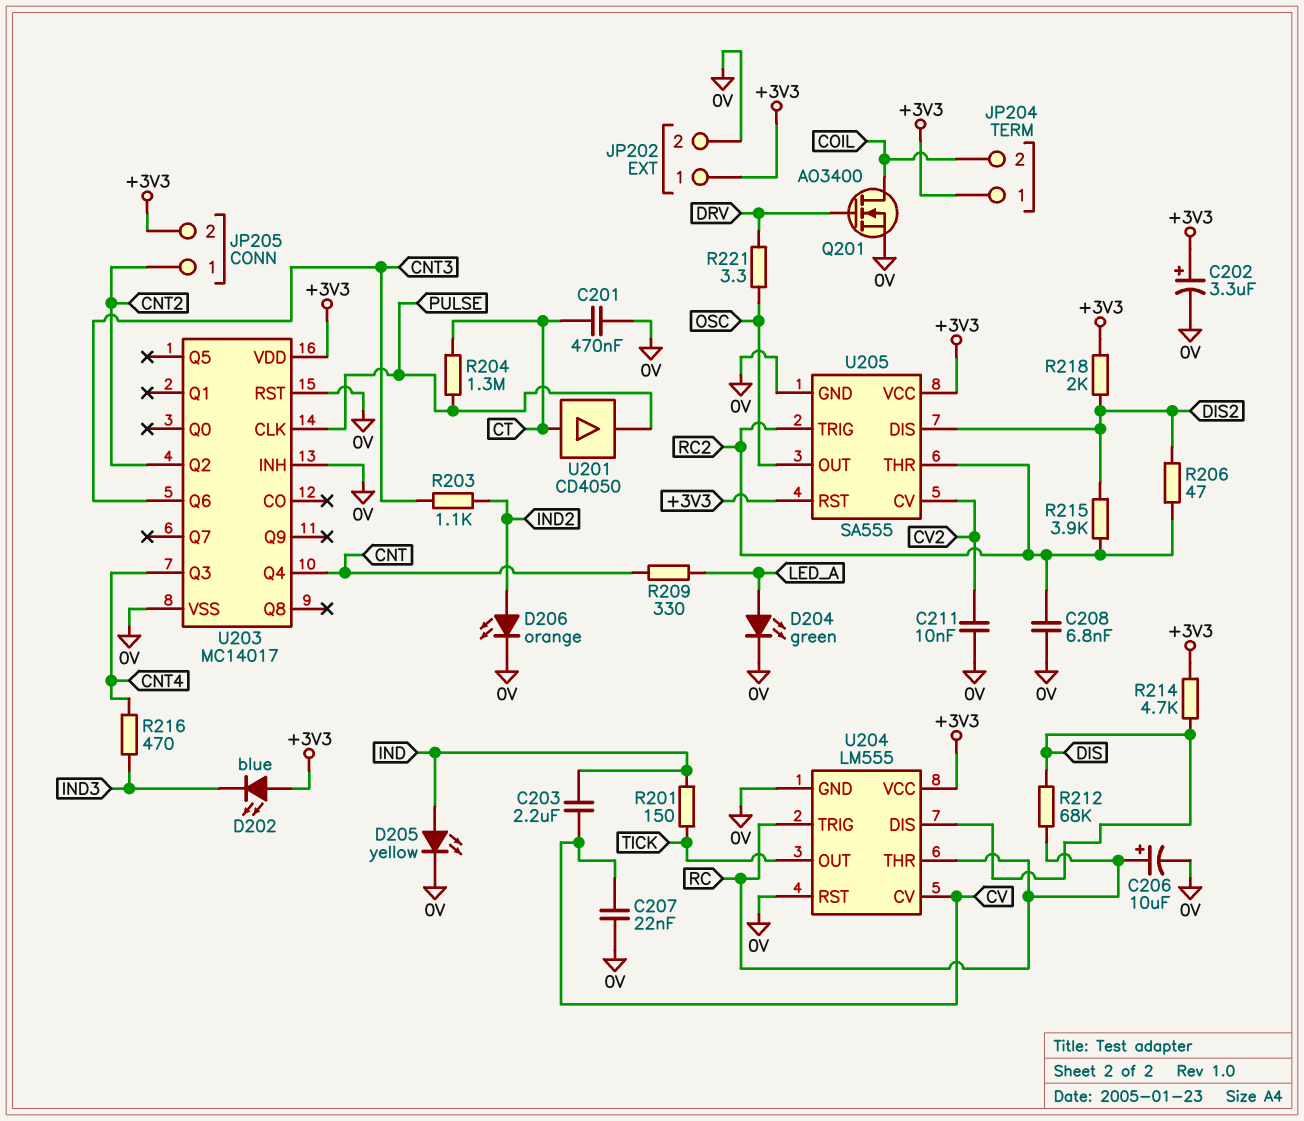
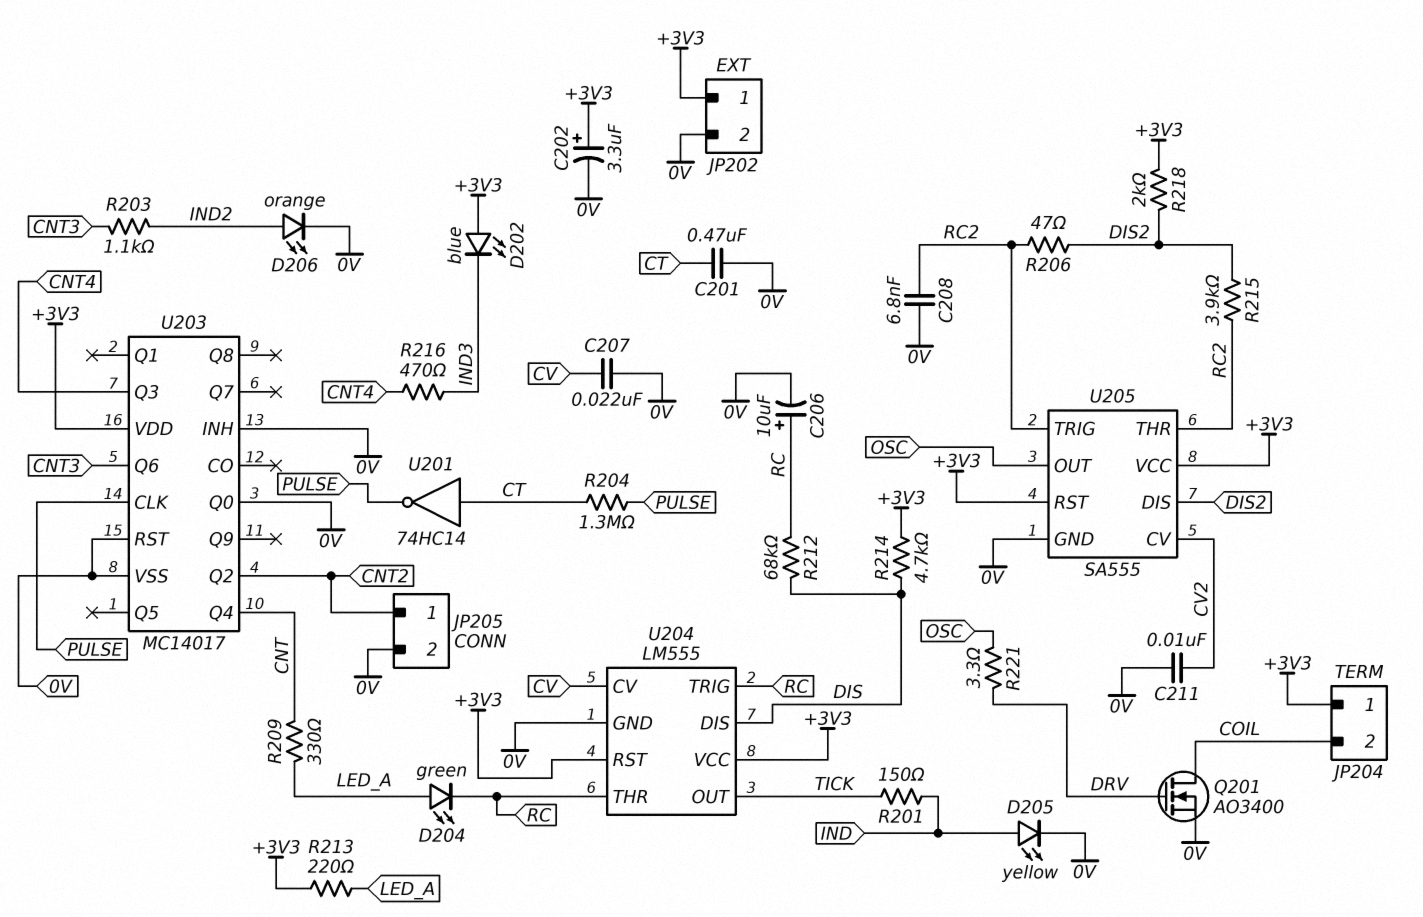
C203: 2.2uF (CV, IND) -> none
D204: LED green (A LED_A, K 0V) -> LED green (A LED_A, K RC)
JP205 pin 2: +3V3 -> 0V
R213: none -> 220 (+3V3, LED_A)
U201: buffer CD4050 (in CT, out PULSE) -> NOT 74HC14 (in CT, out PULSE)
U203 pin Q0: none -> 0V
U204 pin RST: 0V -> +3V3

